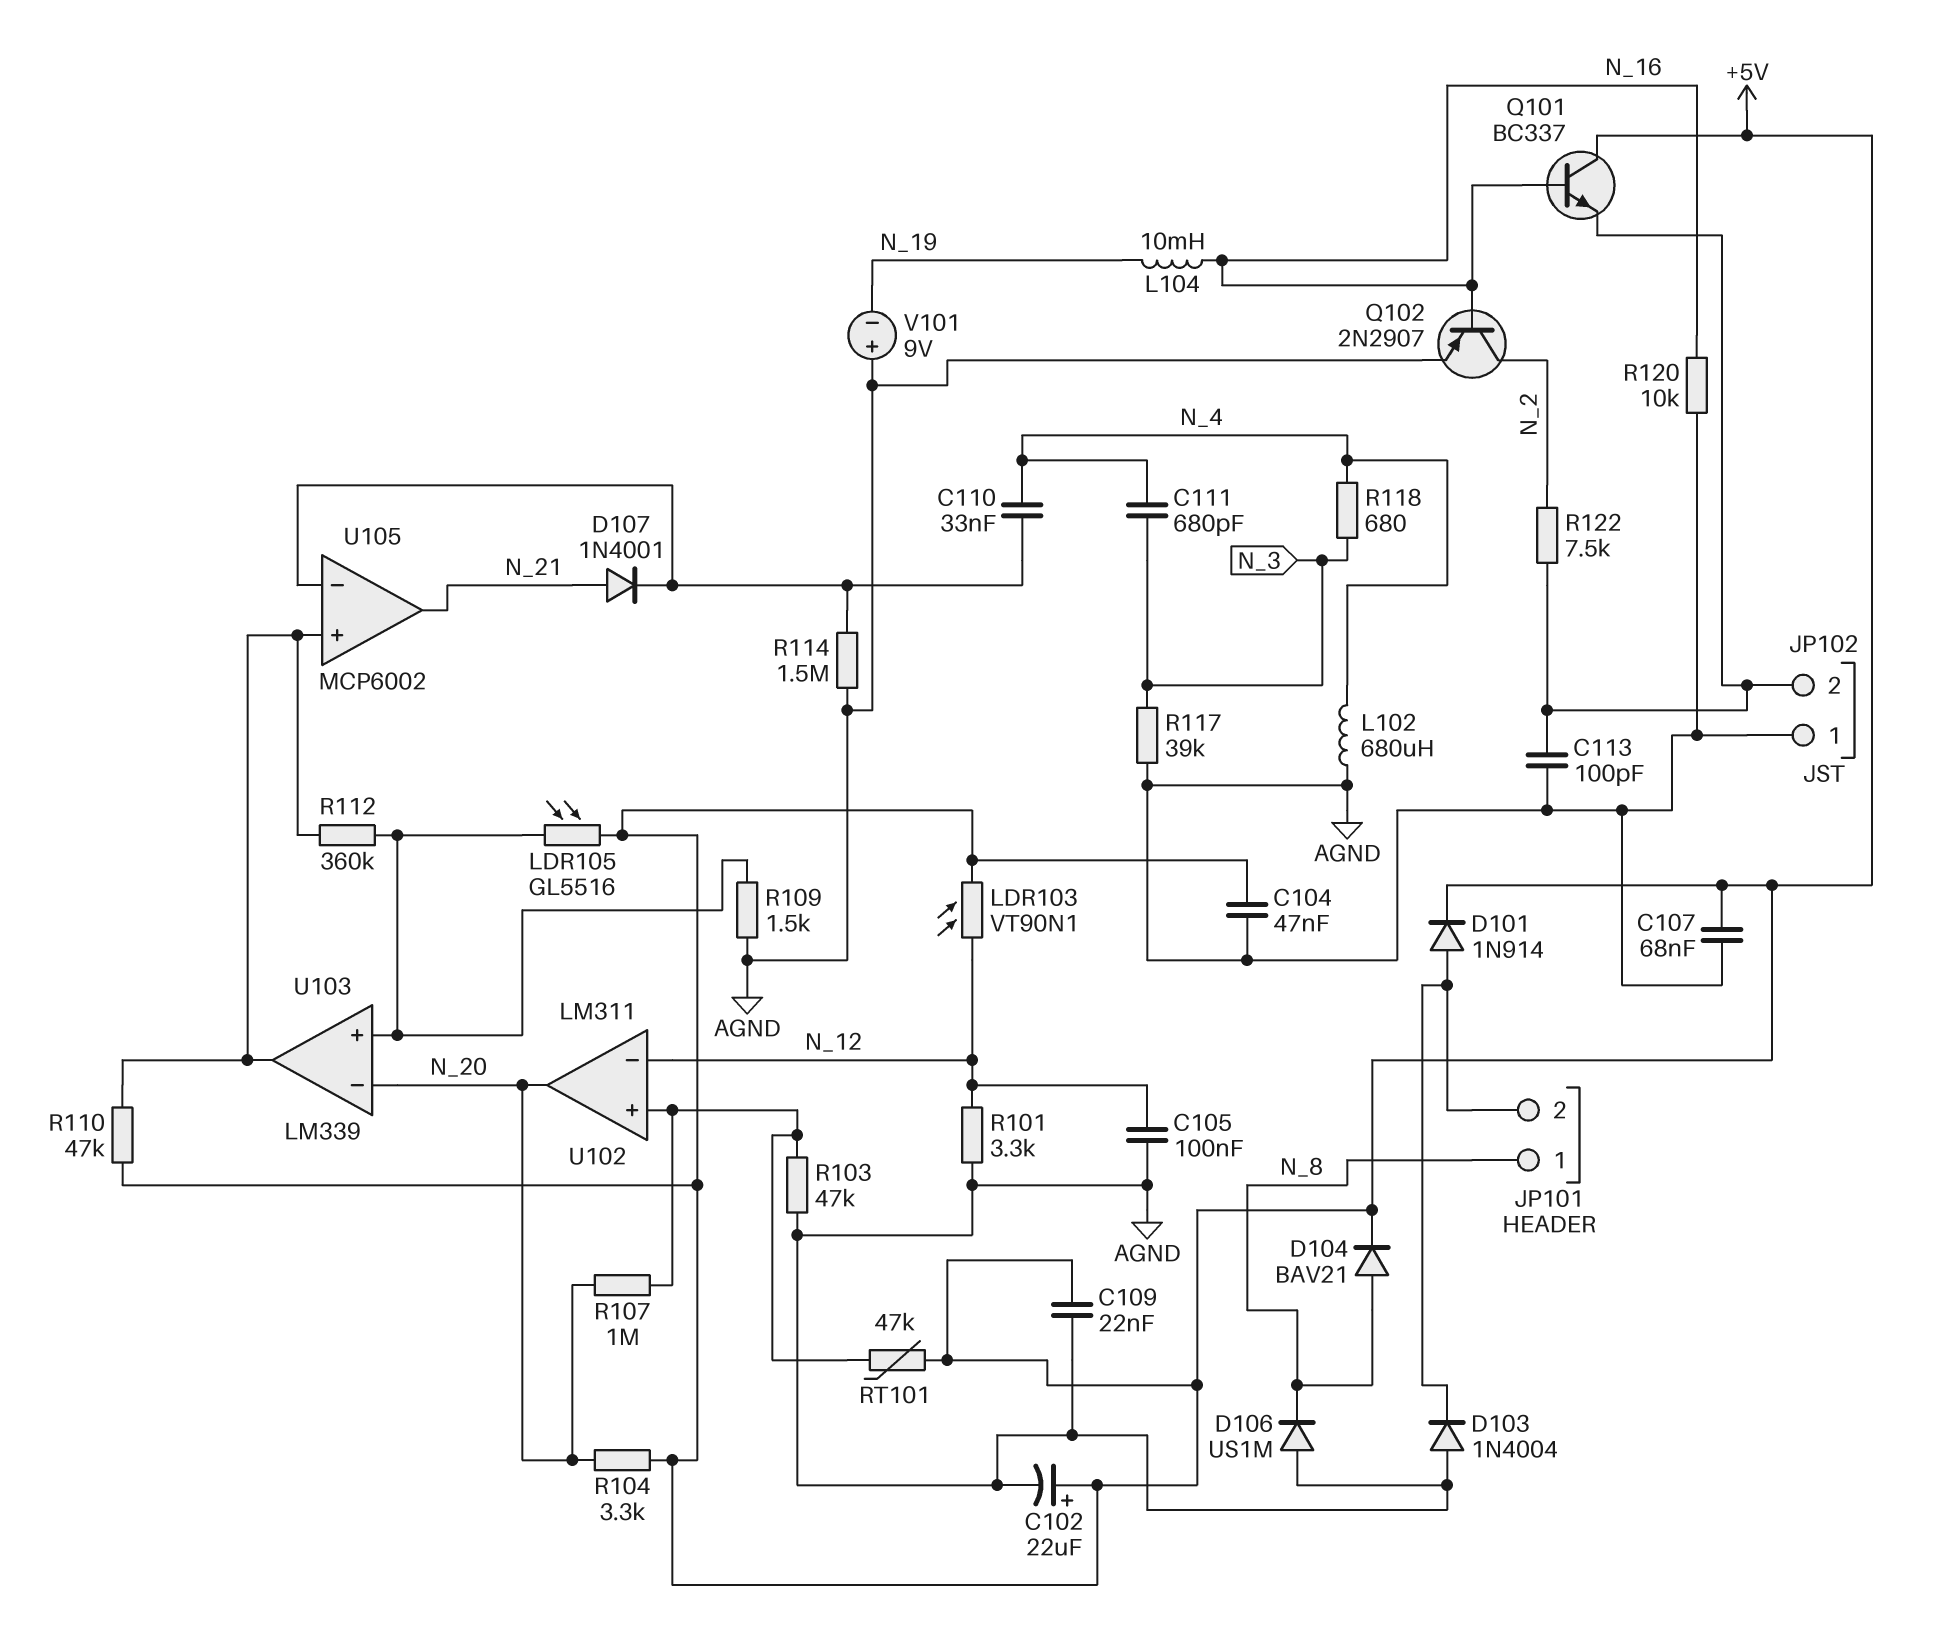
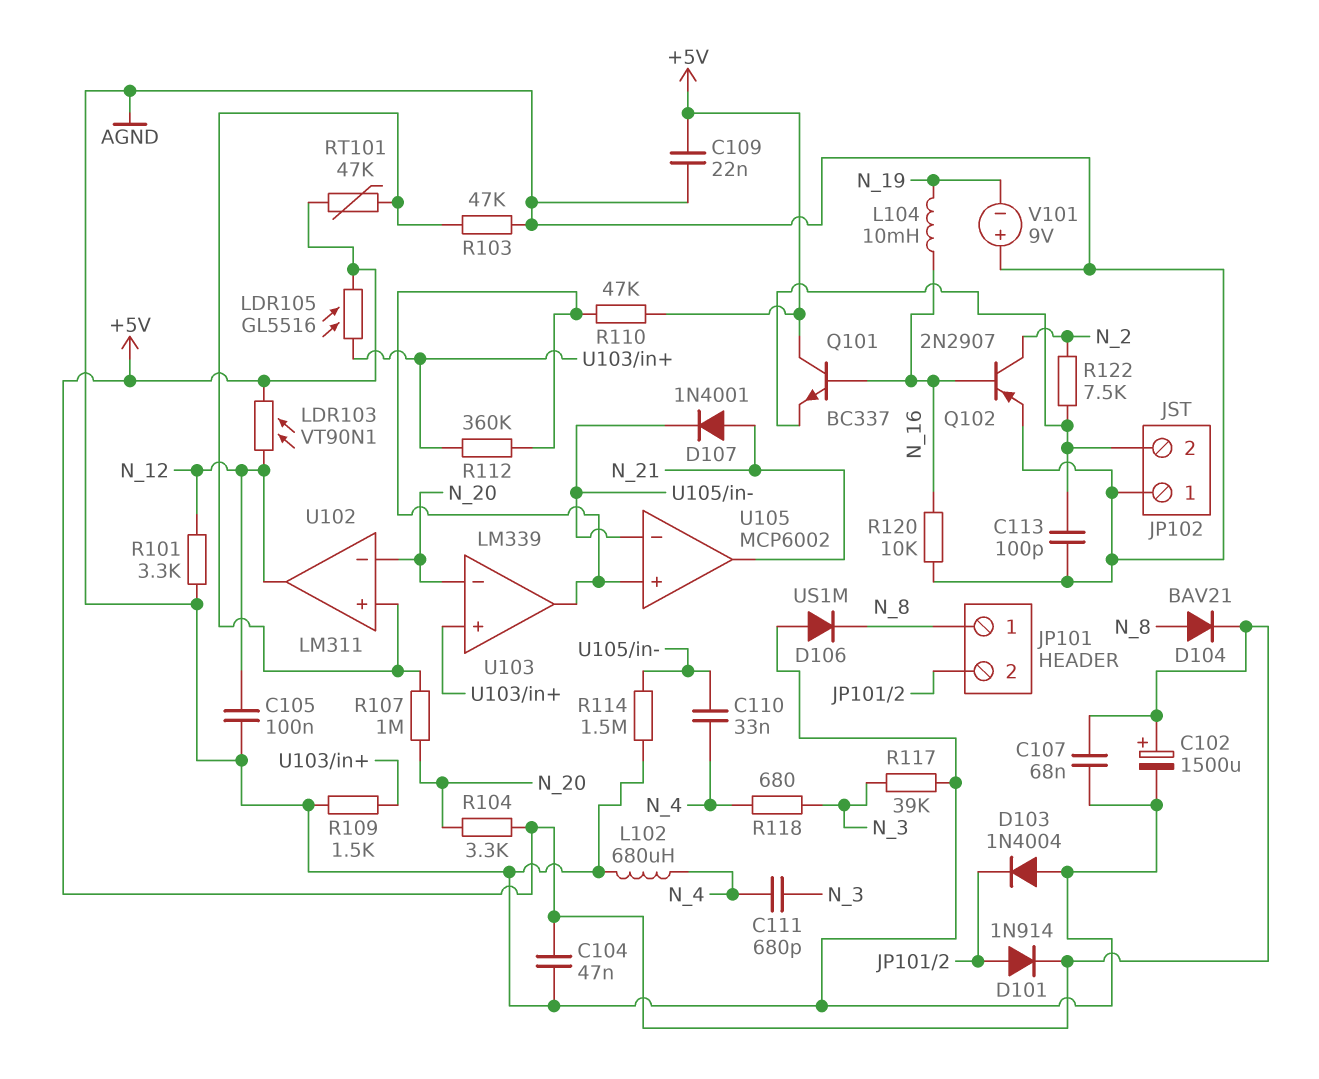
C102: 22uF (plus +5V, minus AGND) -> 1500uF (plus +5V, minus AGND)
U102 pin in-: N_12 -> N_20
U102 pin out: N_20 -> N_12

